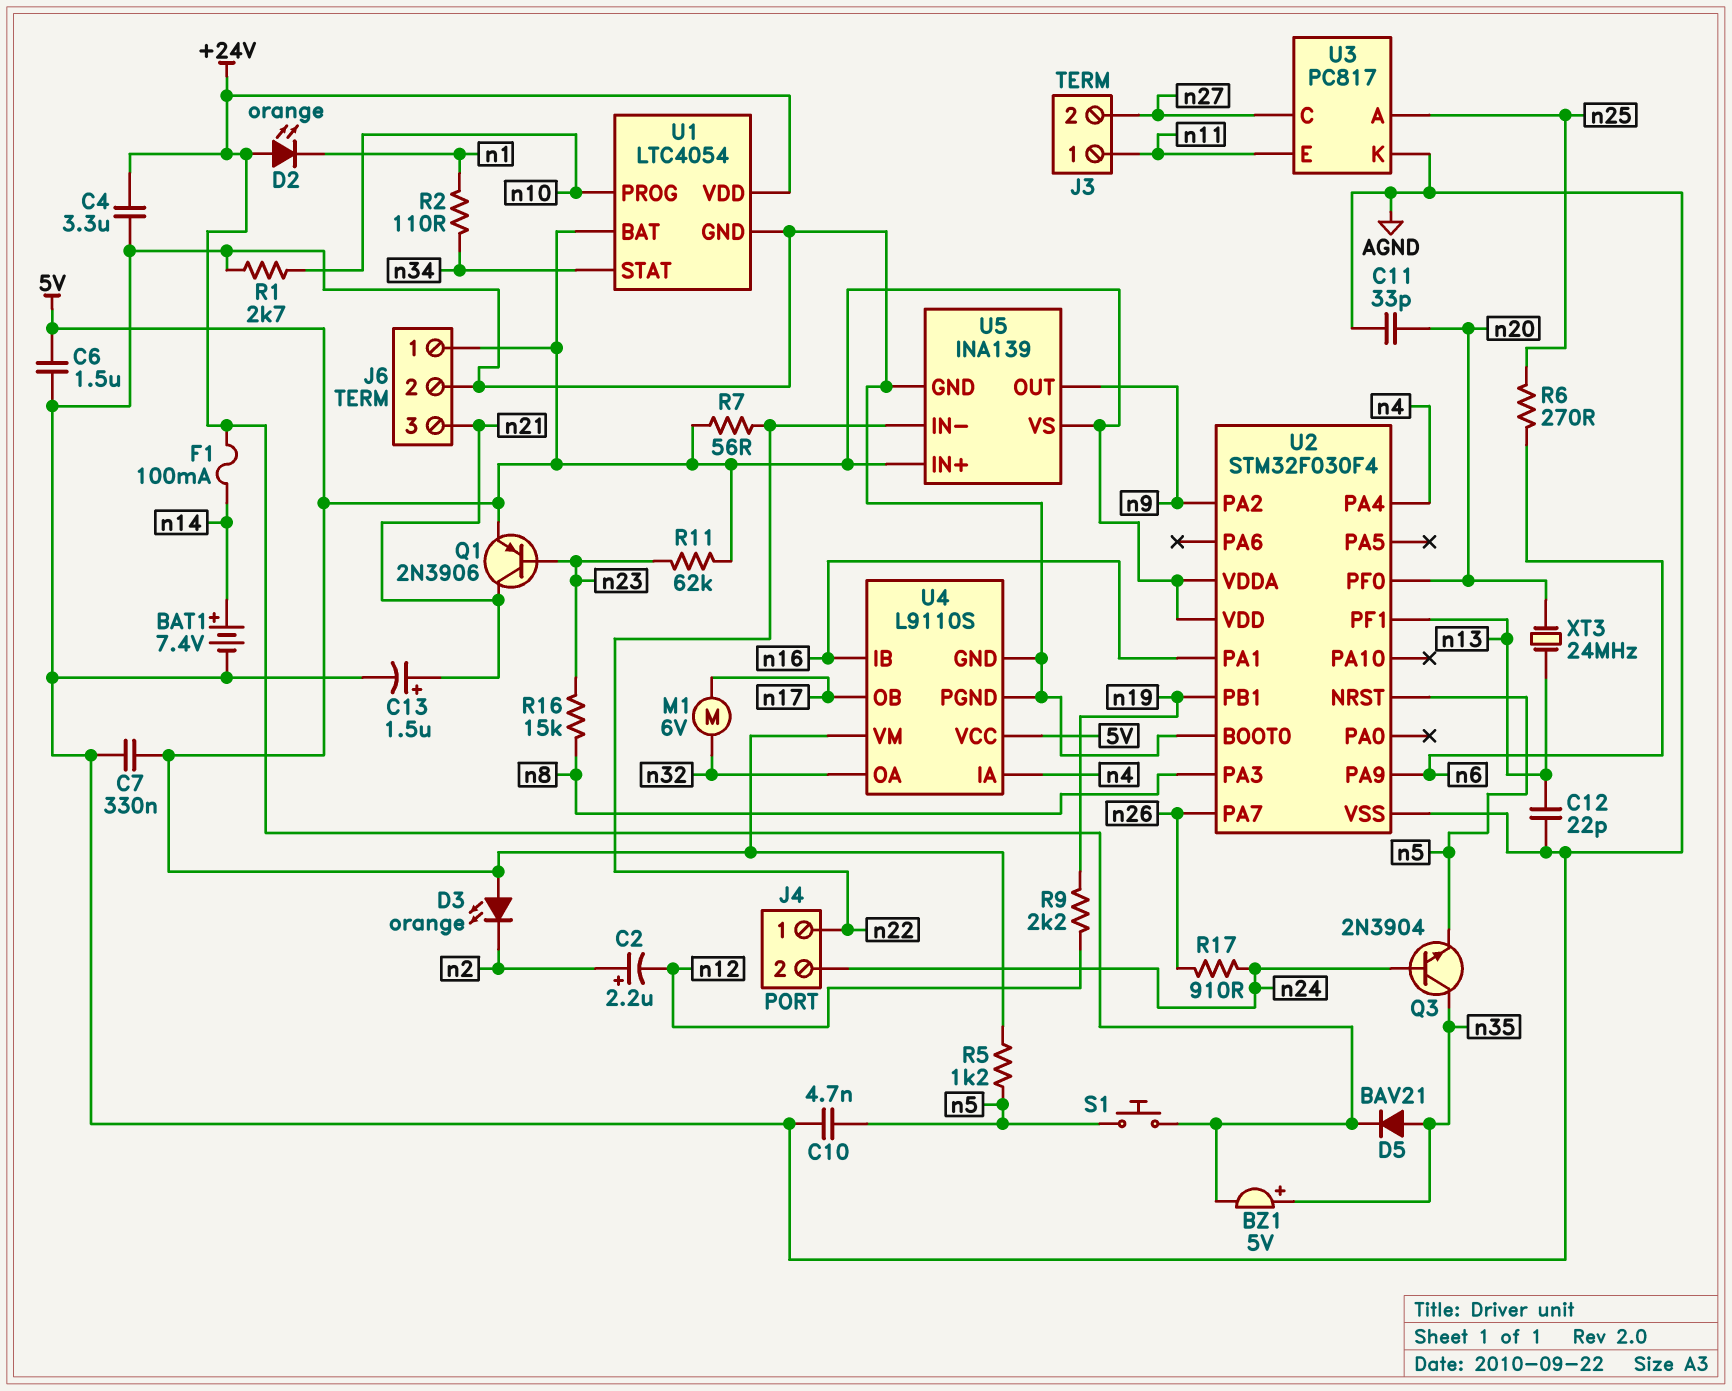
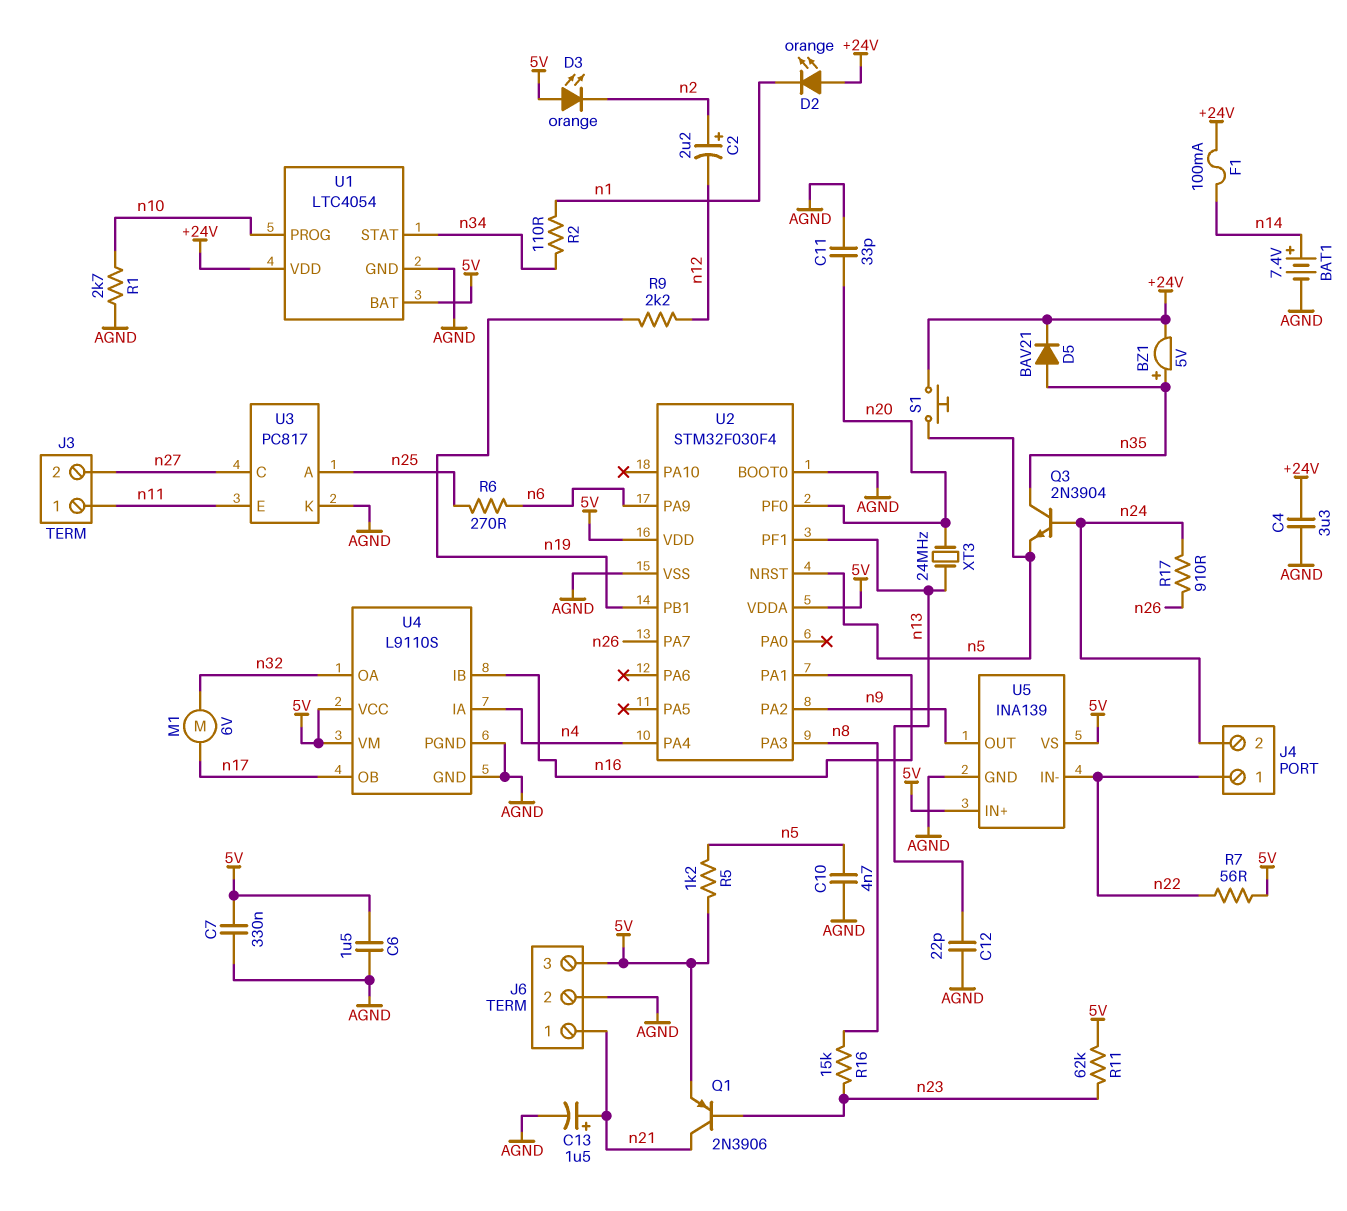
J6 pin 1: 5V -> n21
J6 pin 3: n21 -> 5V

